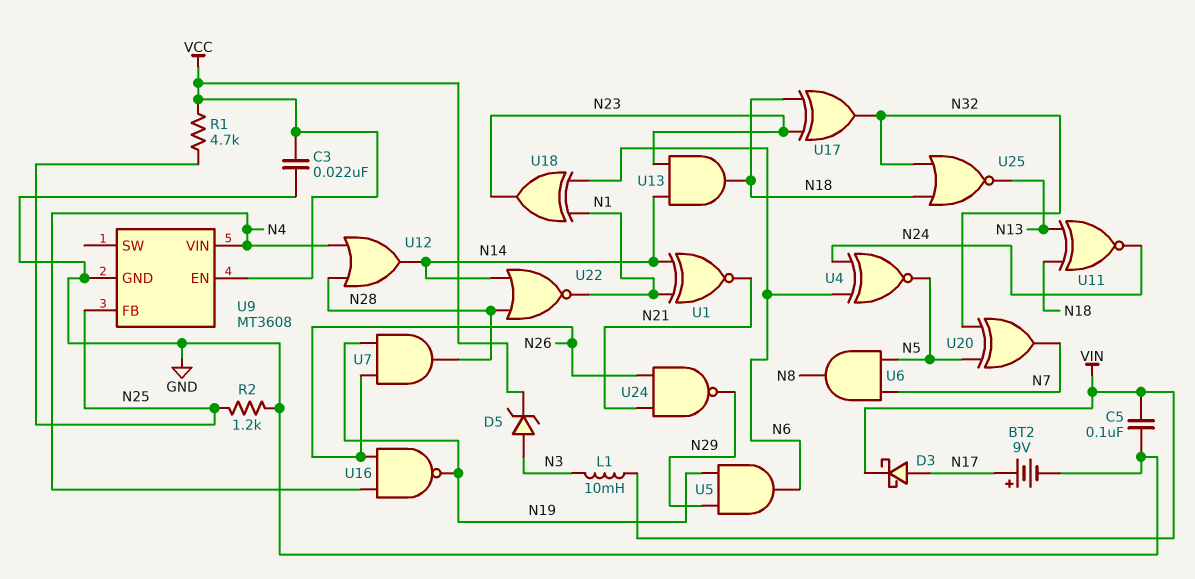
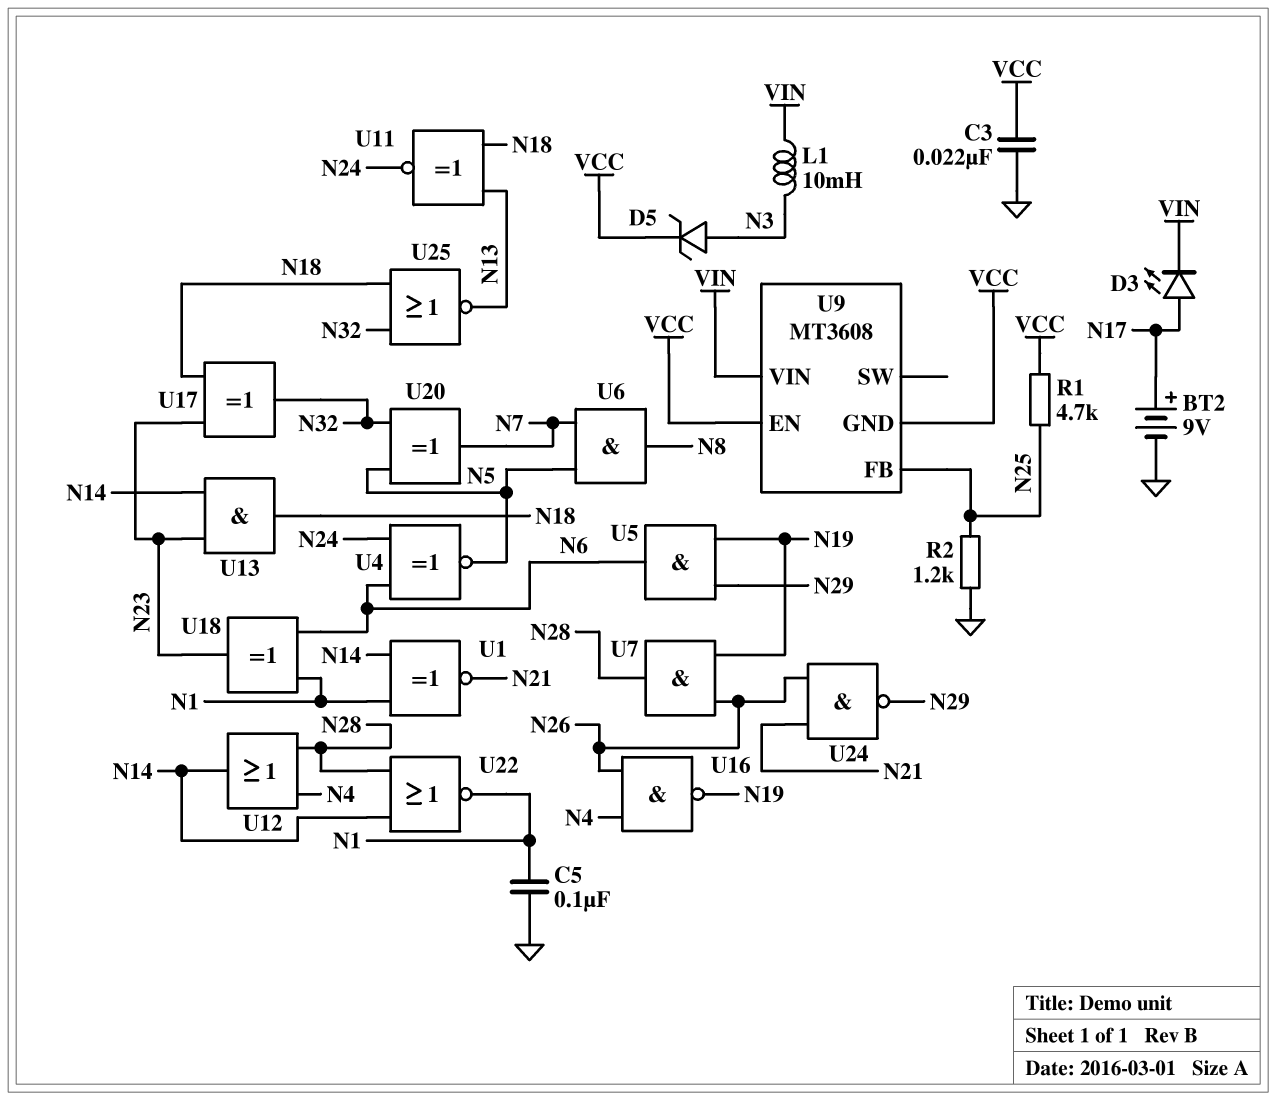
C5: 100nF (GND, VIN) -> 100nF (GND, N1)
D3: schottky (A N17, K VIN) -> LED (A N17, K VIN)
U9 pin GND: GND -> VCC
U9 pin VIN: N4 -> VIN

